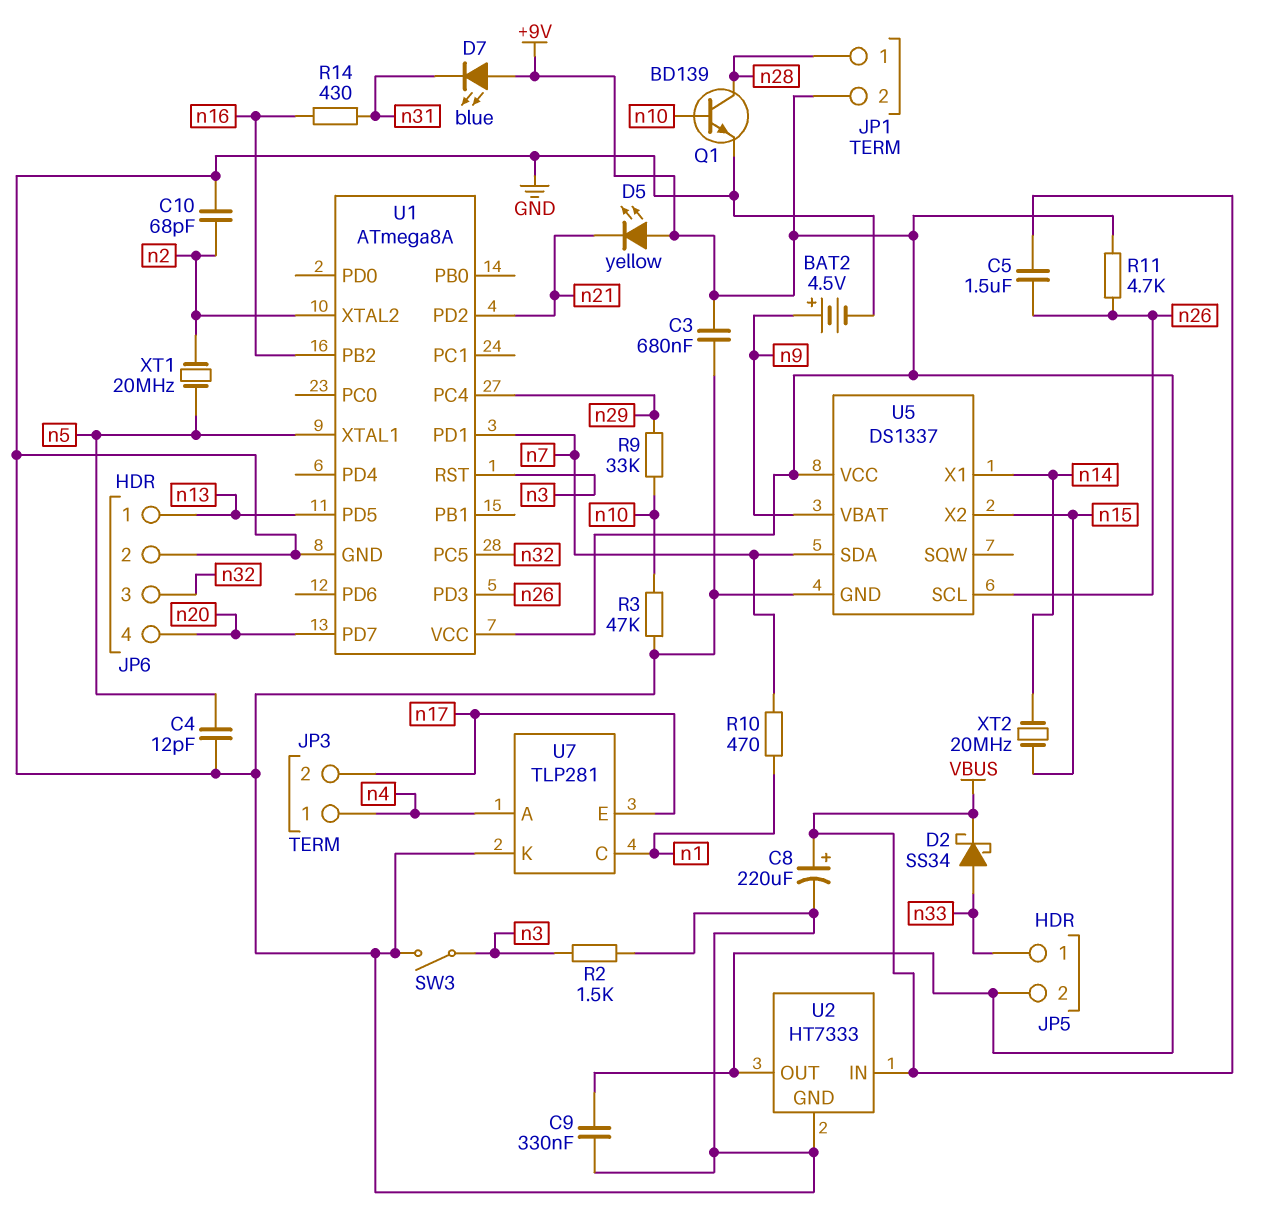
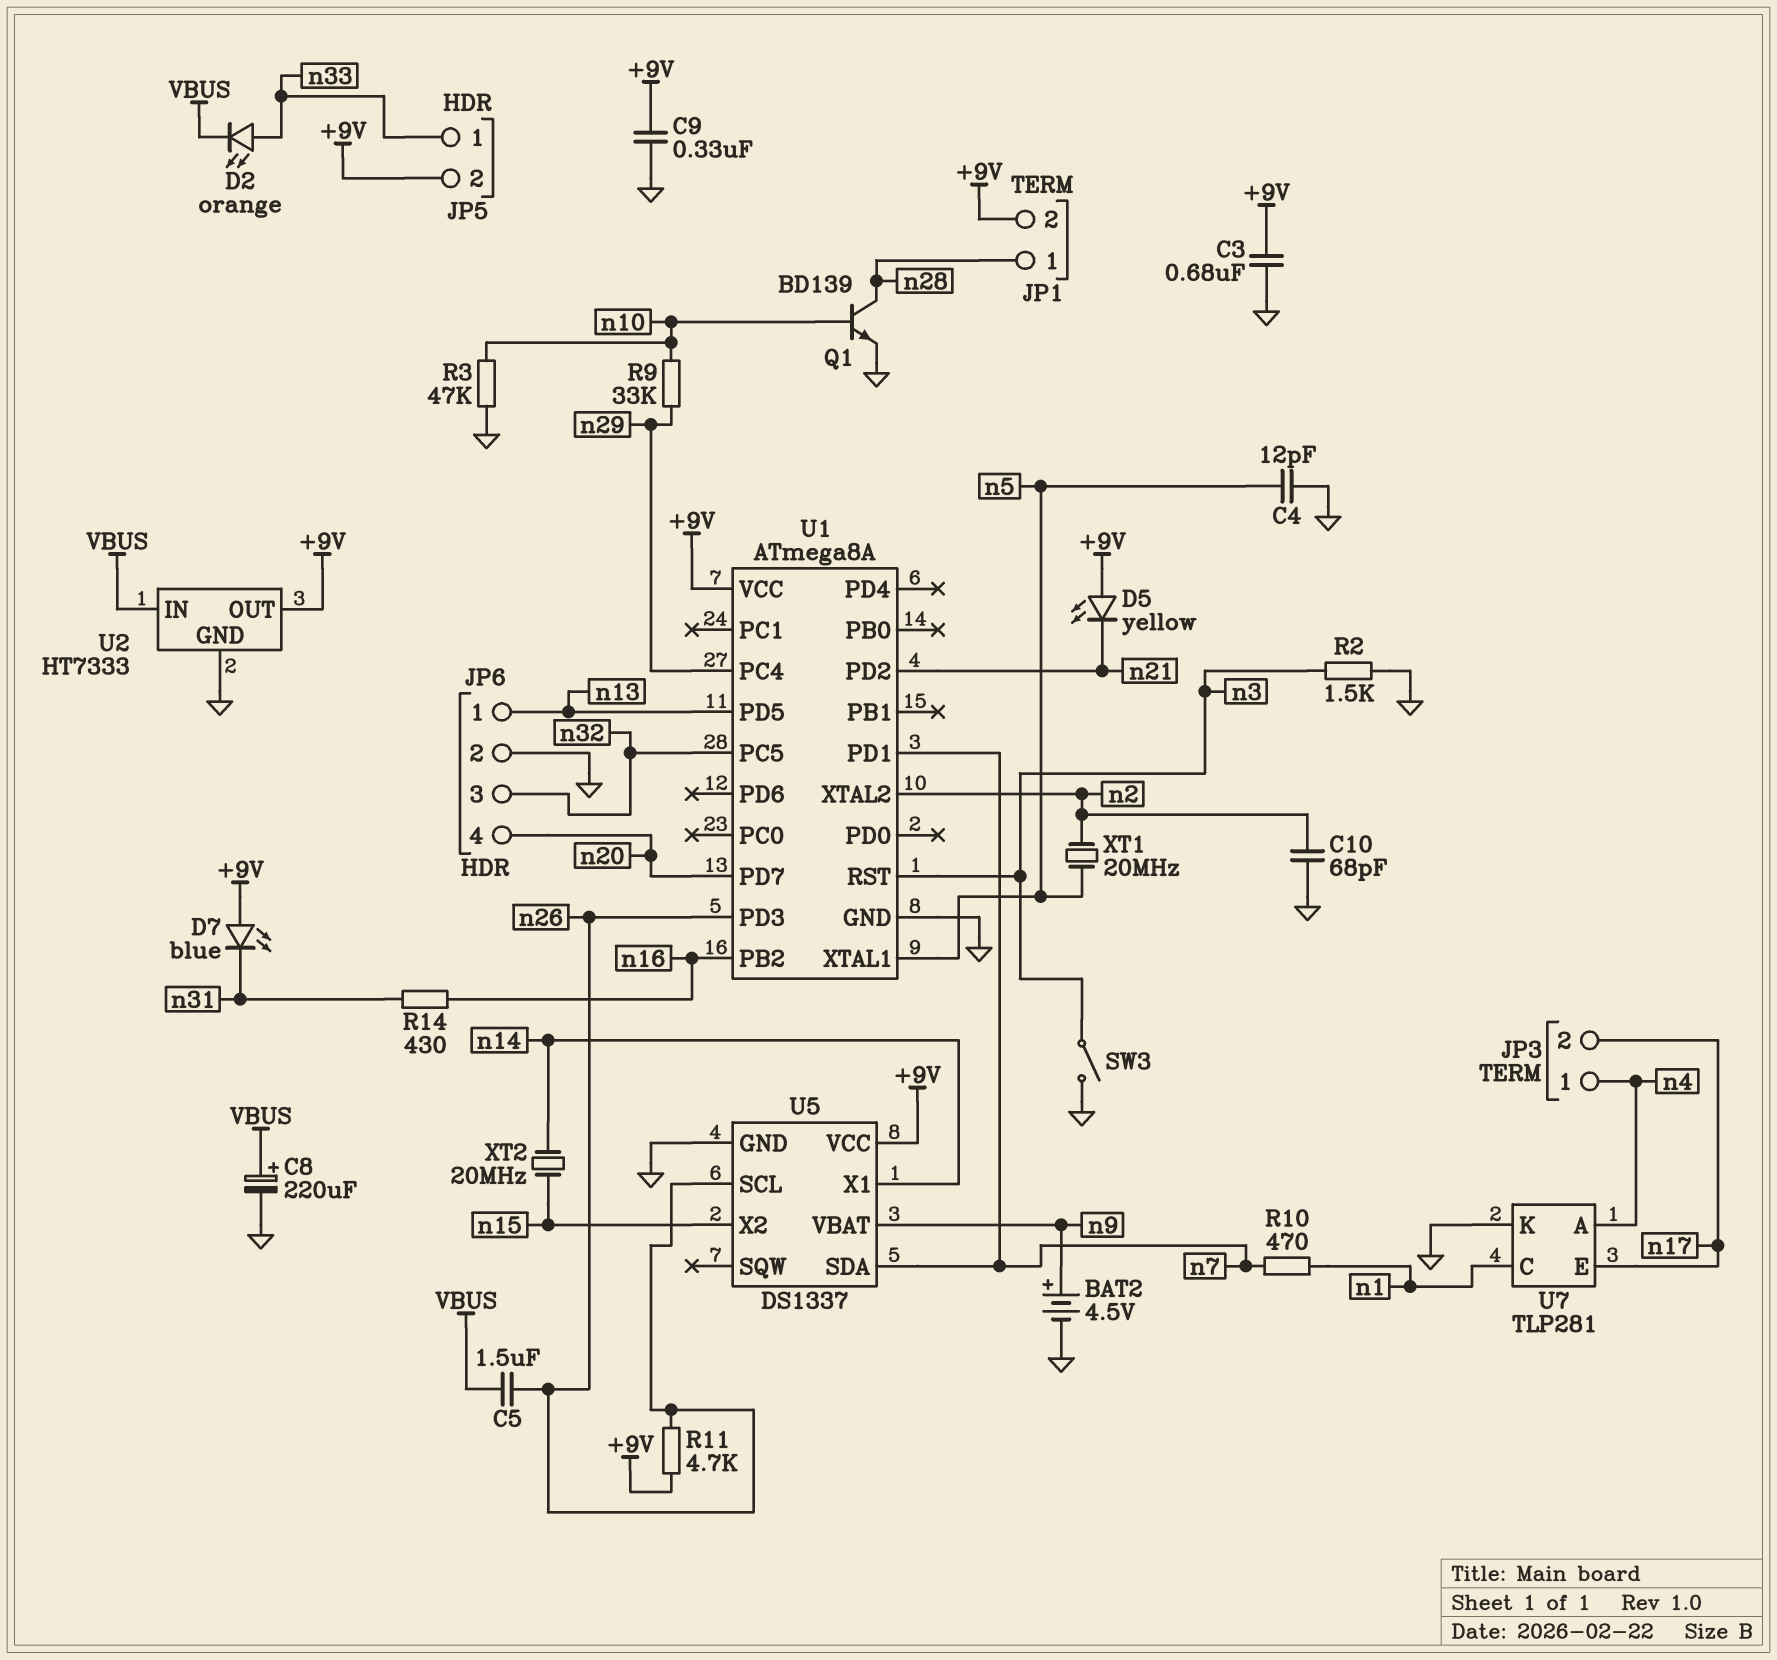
D2: schottky SS34 (A n33, K VBUS) -> LED orange (A n33, K VBUS)

